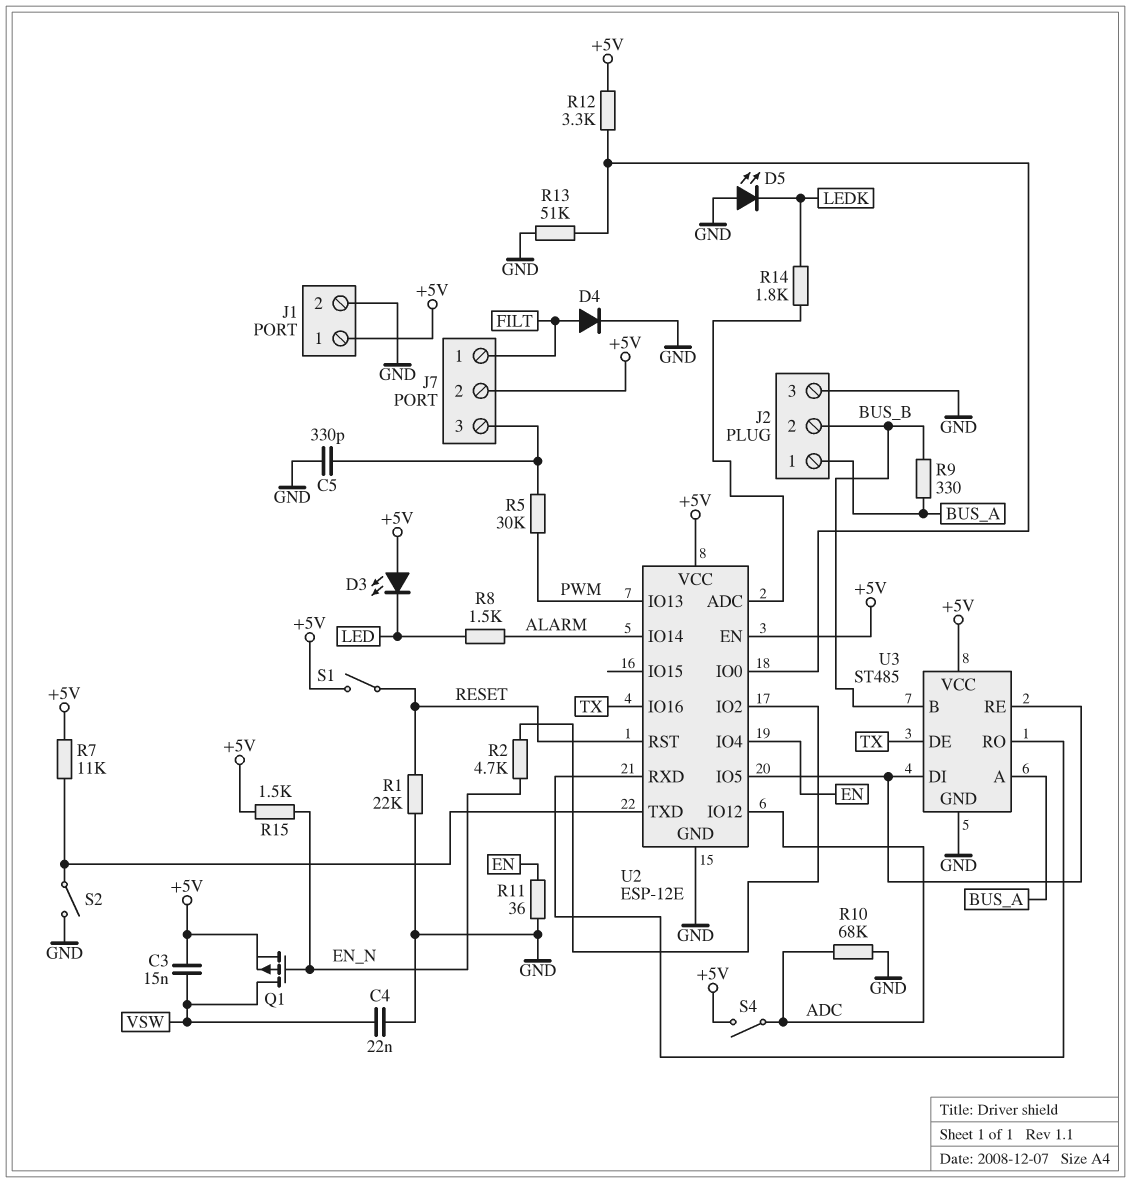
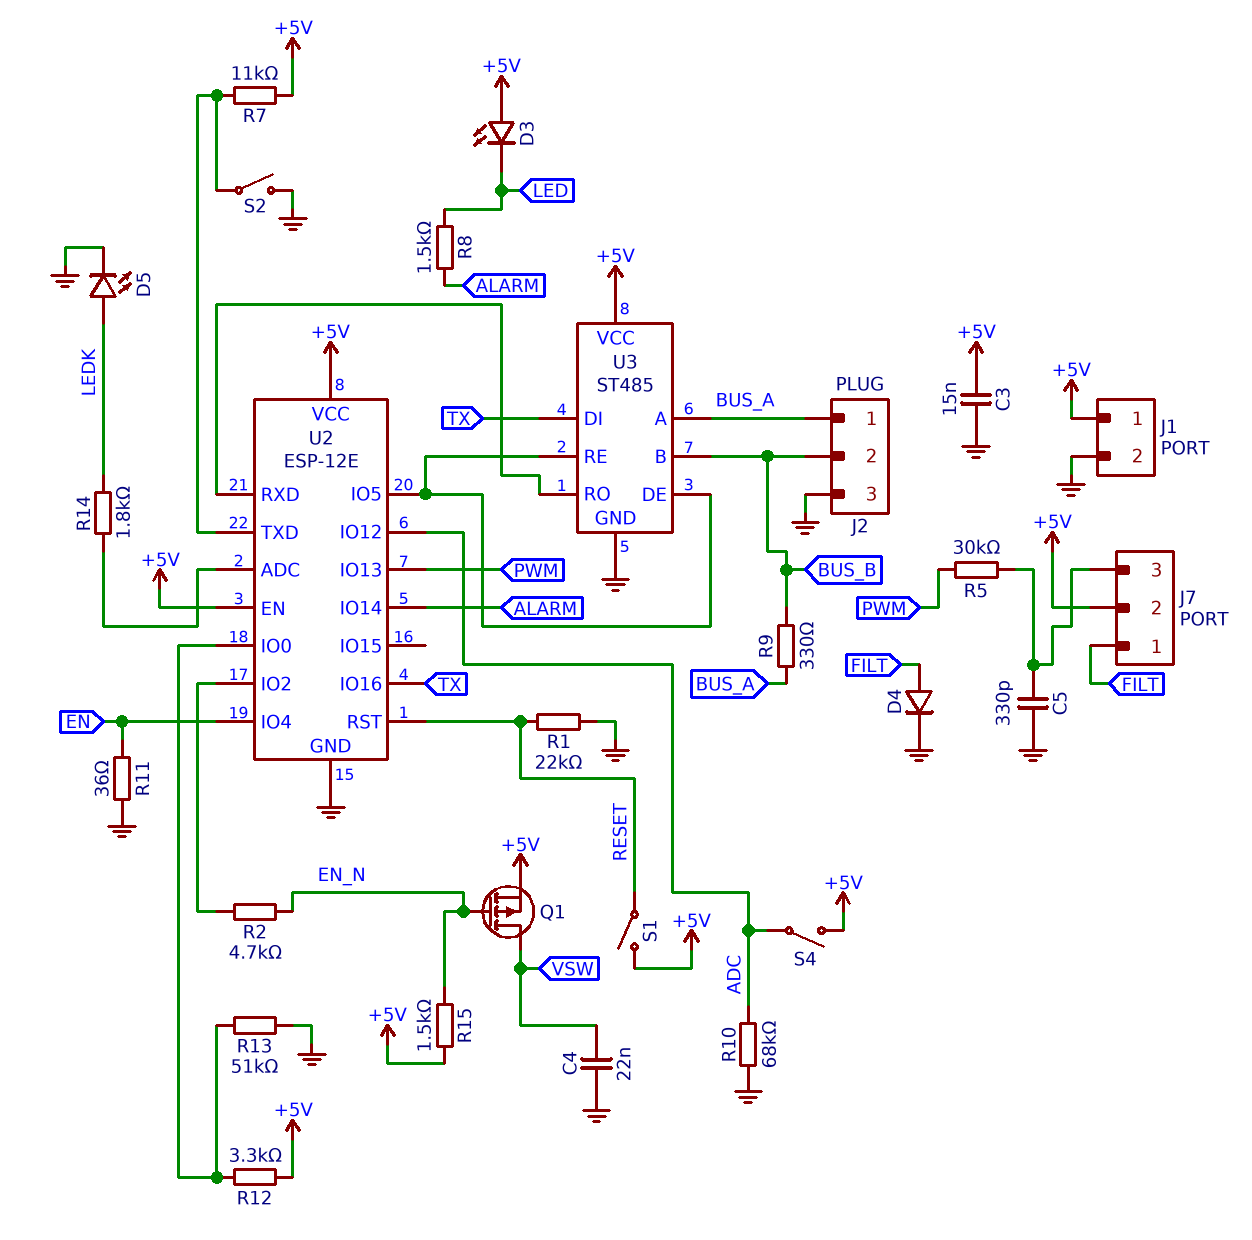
C3: 15nF (+5V, VSW) -> 15nF (+5V, GND)
D5: LED (A GND, K LEDK) -> LED (A LEDK, K GND)
U3 pin DE: TX -> U2/IO5
U3 pin DI: U2/IO5 -> TX

